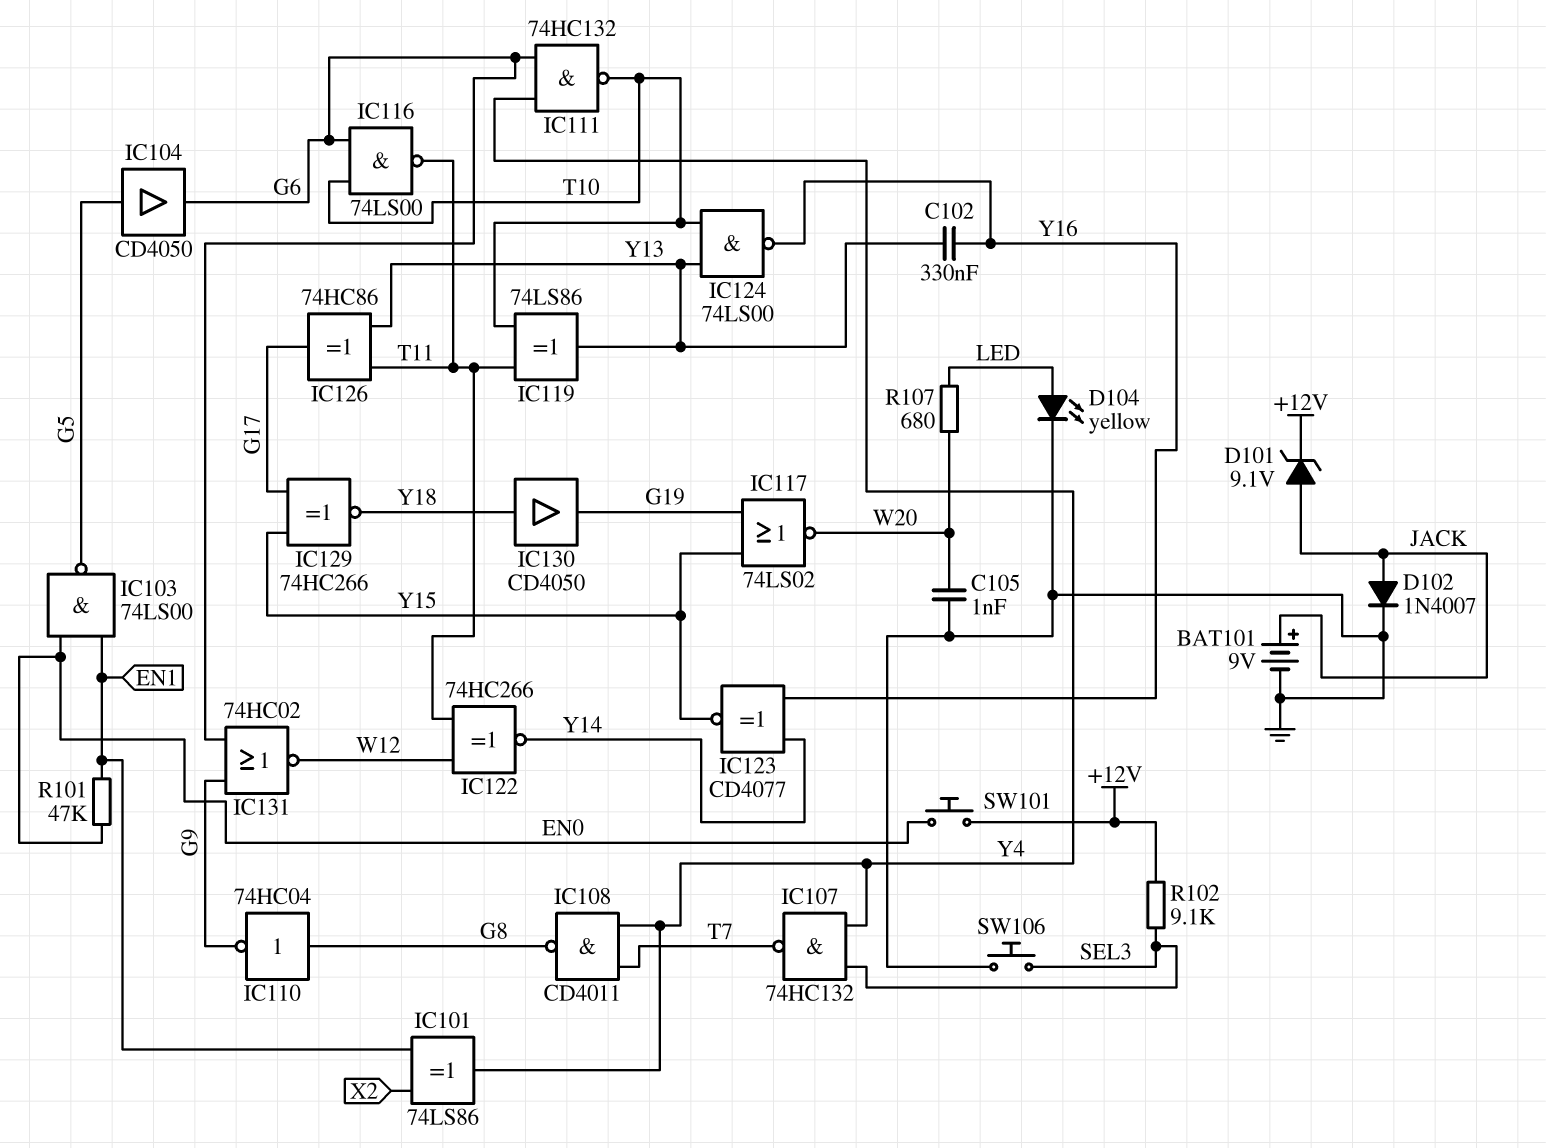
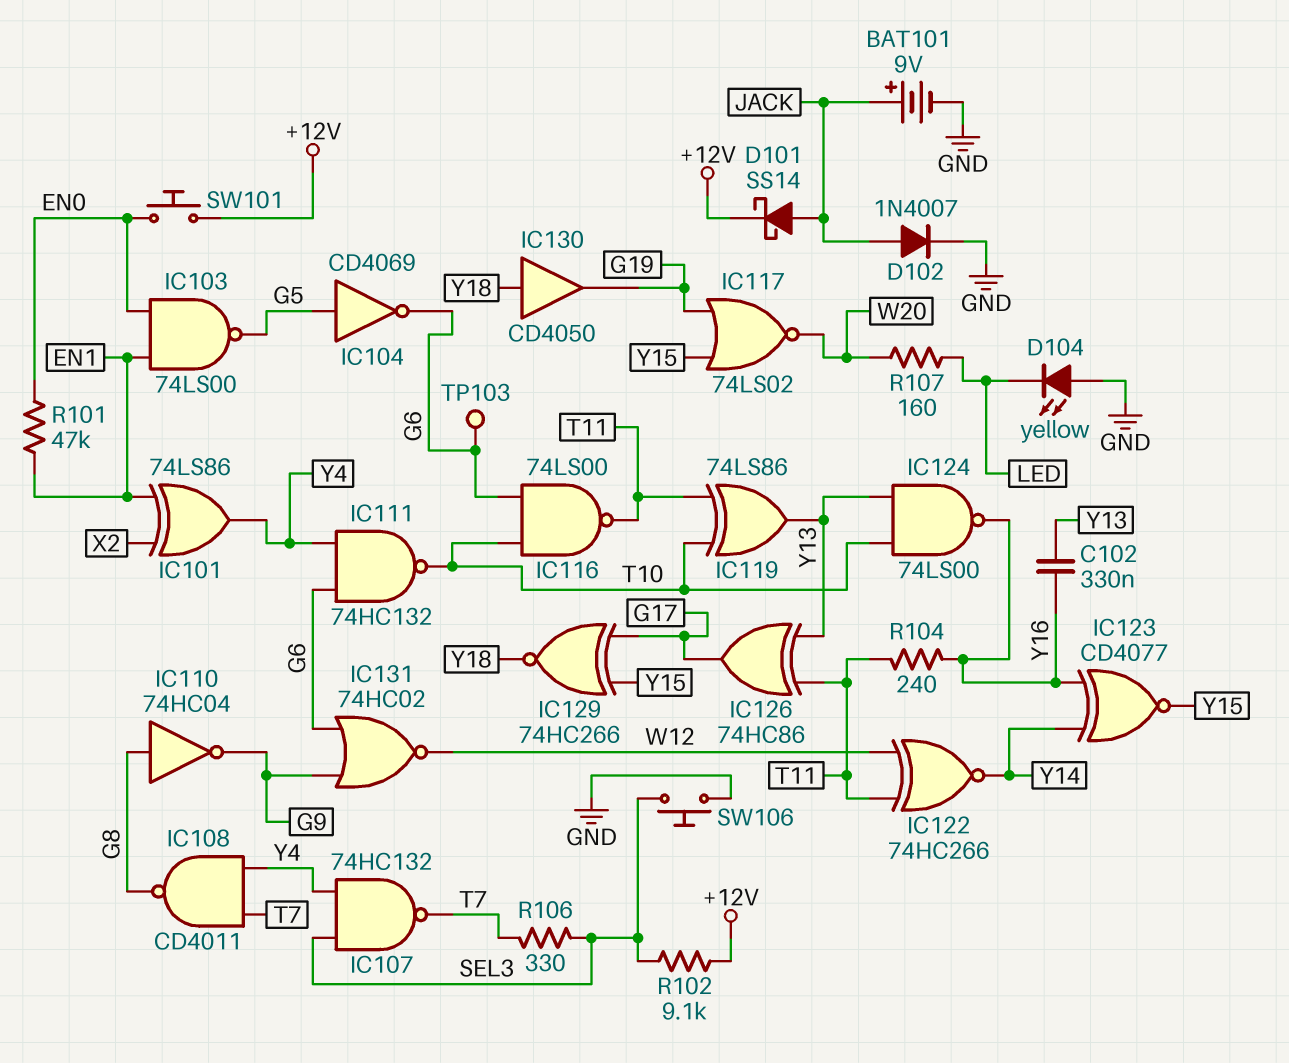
C105: 1nF (GND, W20) -> none
D101: zener 9.1V (A JACK, K +12V) -> schottky SS14 (A JACK, K +12V)
D104: LED yellow (A LED, K GND) -> LED yellow (A GND, K LED)
IC104: buffer CD4050 (in G5, out G6) -> NOT CD4069 (in G5, out G6)
R104: none -> 240 (T11, Y16)
R106: none -> 330 (SEL3, T7)
R107: 680 (LED, W20) -> 160 (LED, W20)
TP103: none -> test point (G6)

